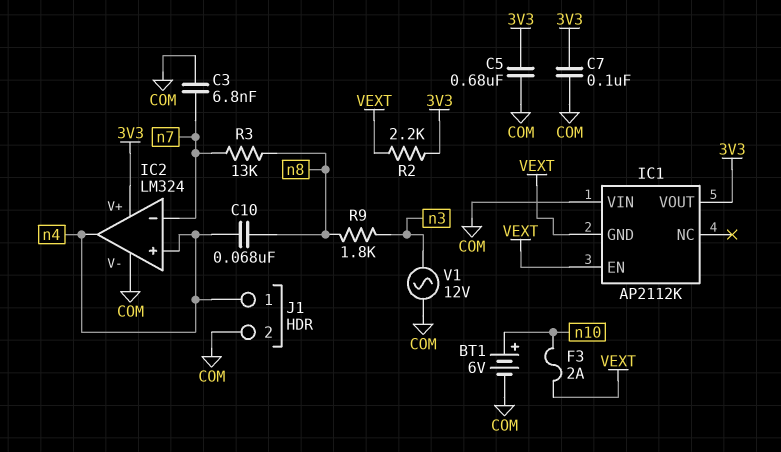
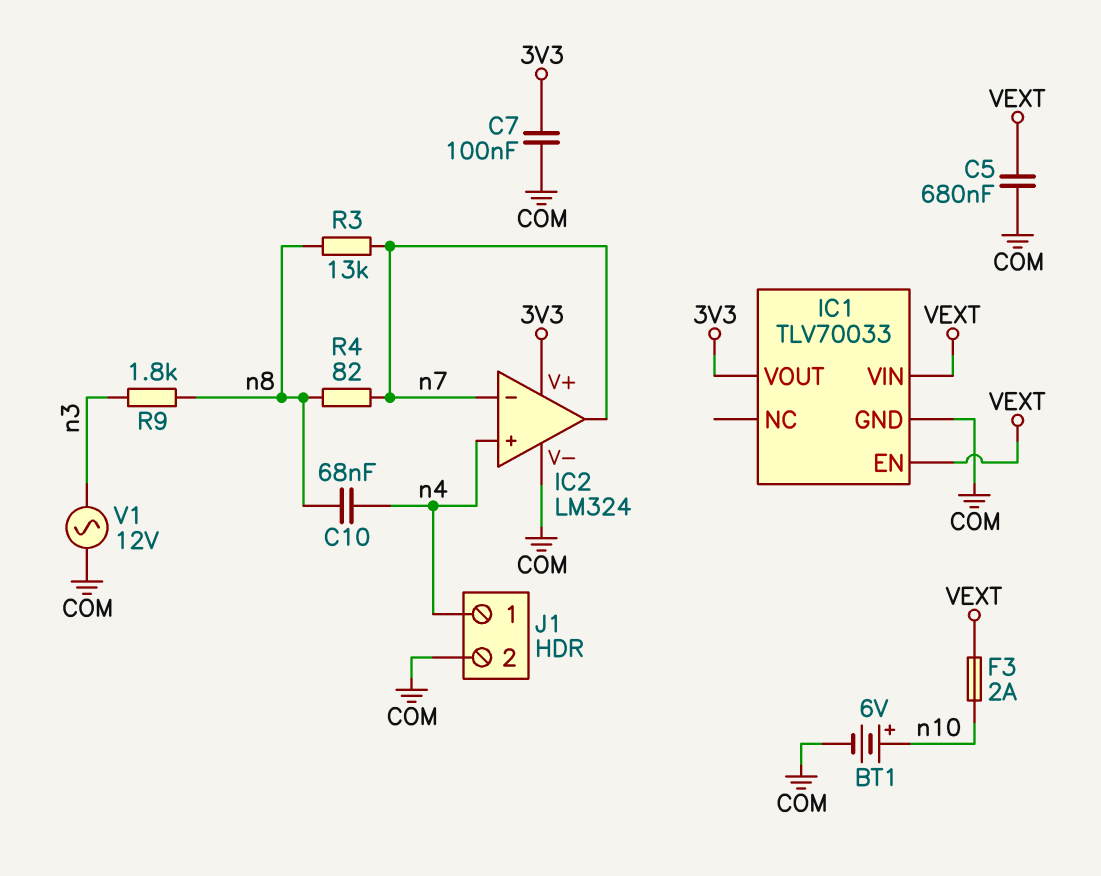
C3: 6.8nF (COM, n7) -> none
C5: 680nF (3V3, COM) -> 680nF (COM, VEXT)
IC1: AP2112K -> TLV70033
IC1 pin GND: VEXT -> COM
IC1 pin VIN: COM -> VEXT
IC2 pin out: n4 -> n7
R2: 2.2k (3V3, VEXT) -> none
R4: none -> 82 (n7, n8)

